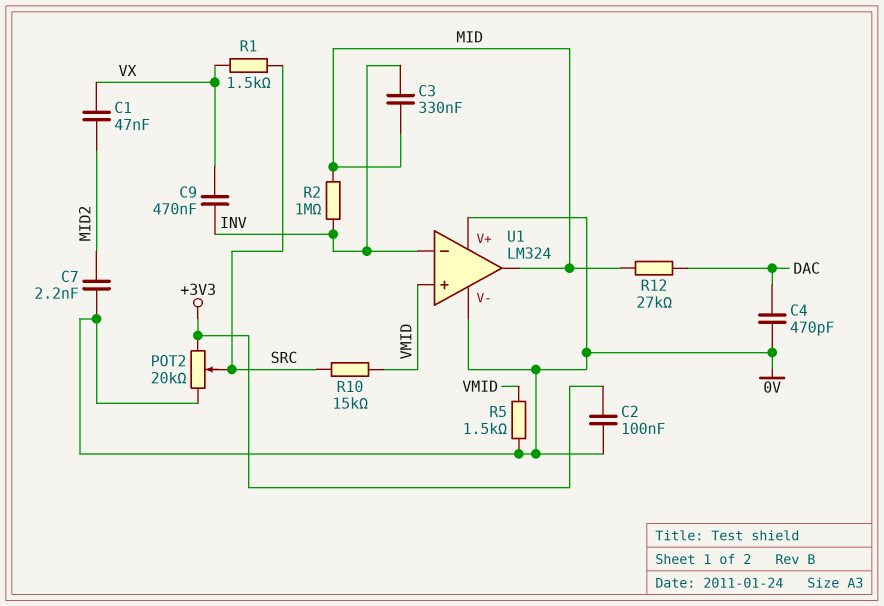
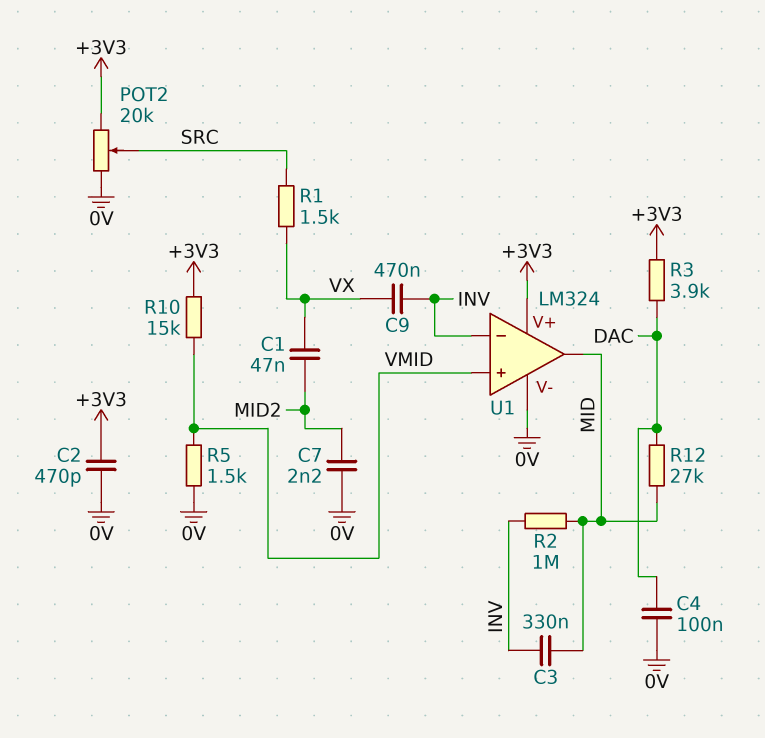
C2: 100nF (+3V3, 0V) -> 470pF (+3V3, 0V)
C4: 470pF (0V, DAC) -> 100nF (0V, DAC)
R3: none -> 3.9k (+3V3, DAC)
R10: 15k (SRC, VMID) -> 15k (+3V3, VMID)
U1 pin V+: 0V -> +3V3

